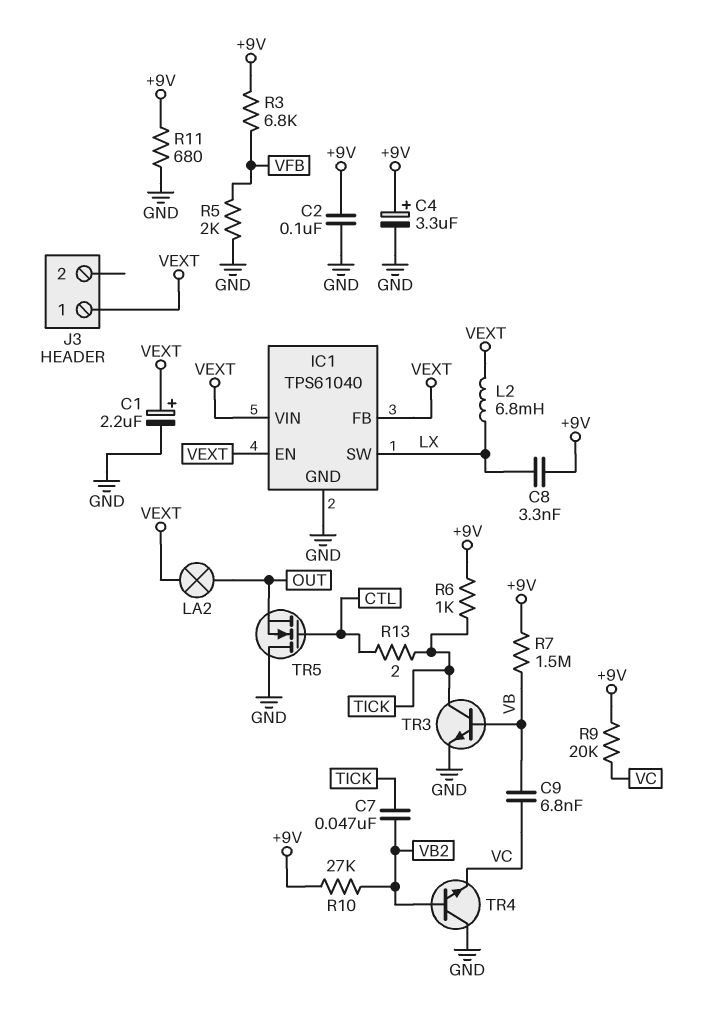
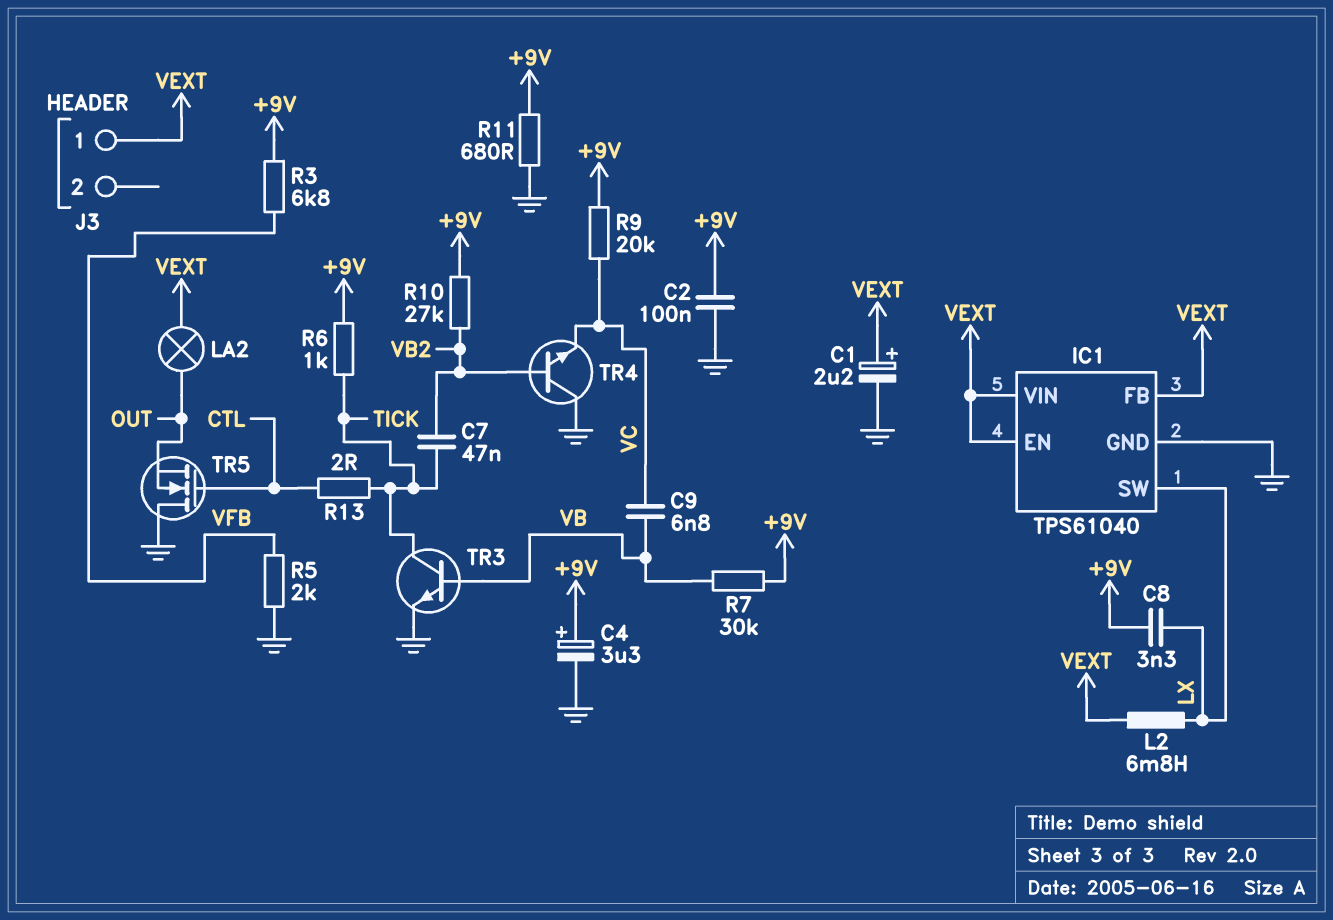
R7: 1.5M (+9V, VB) -> 30k (+9V, VB)

